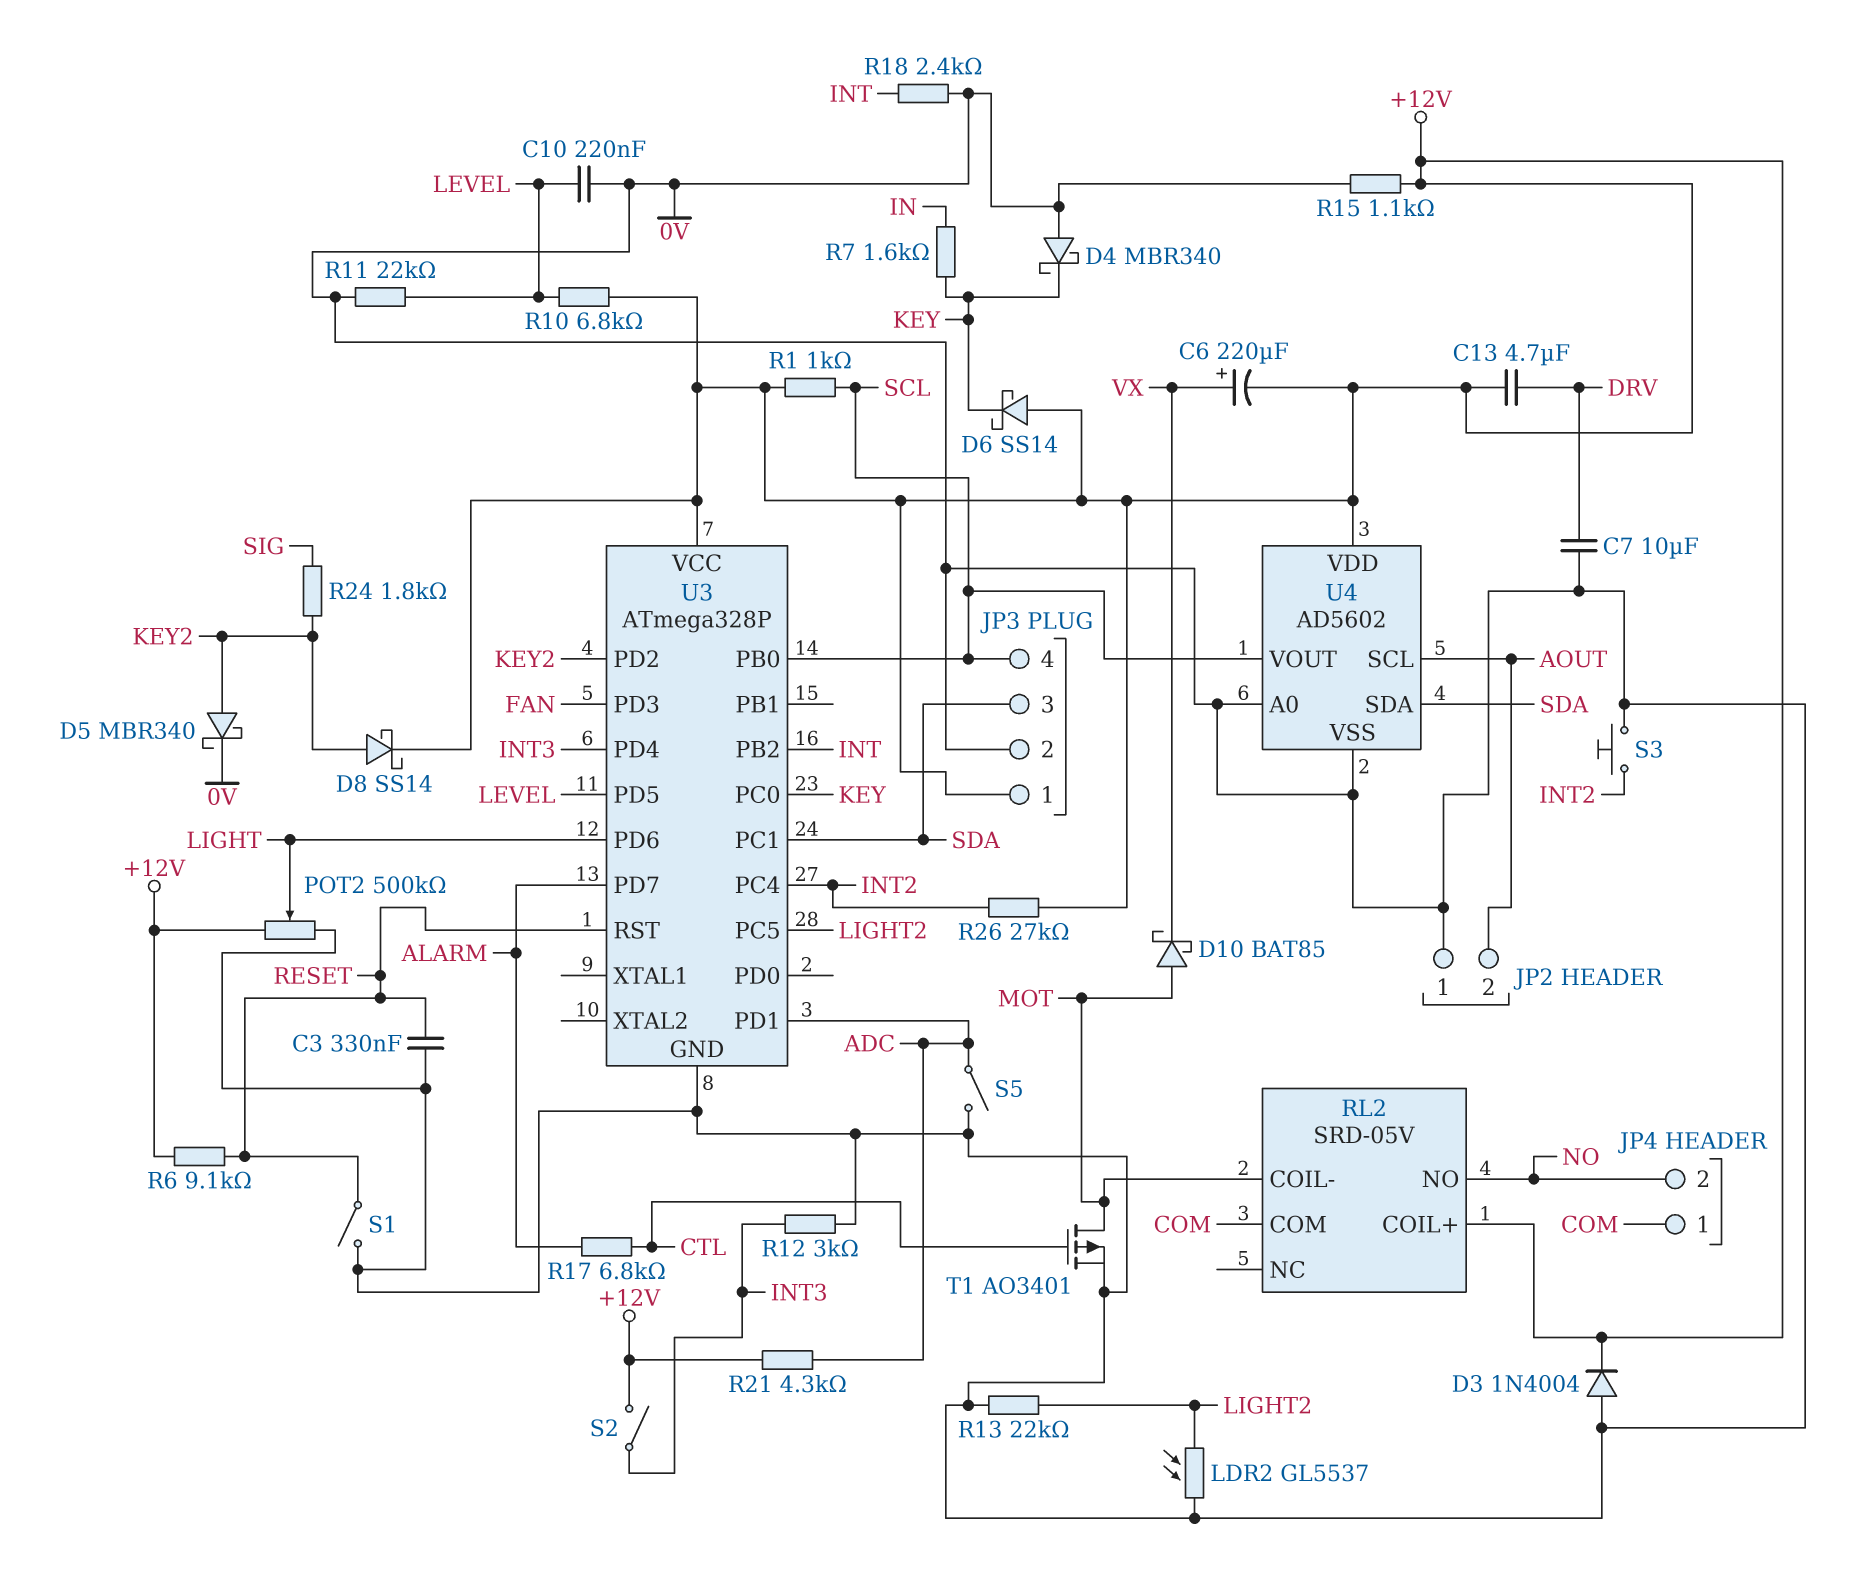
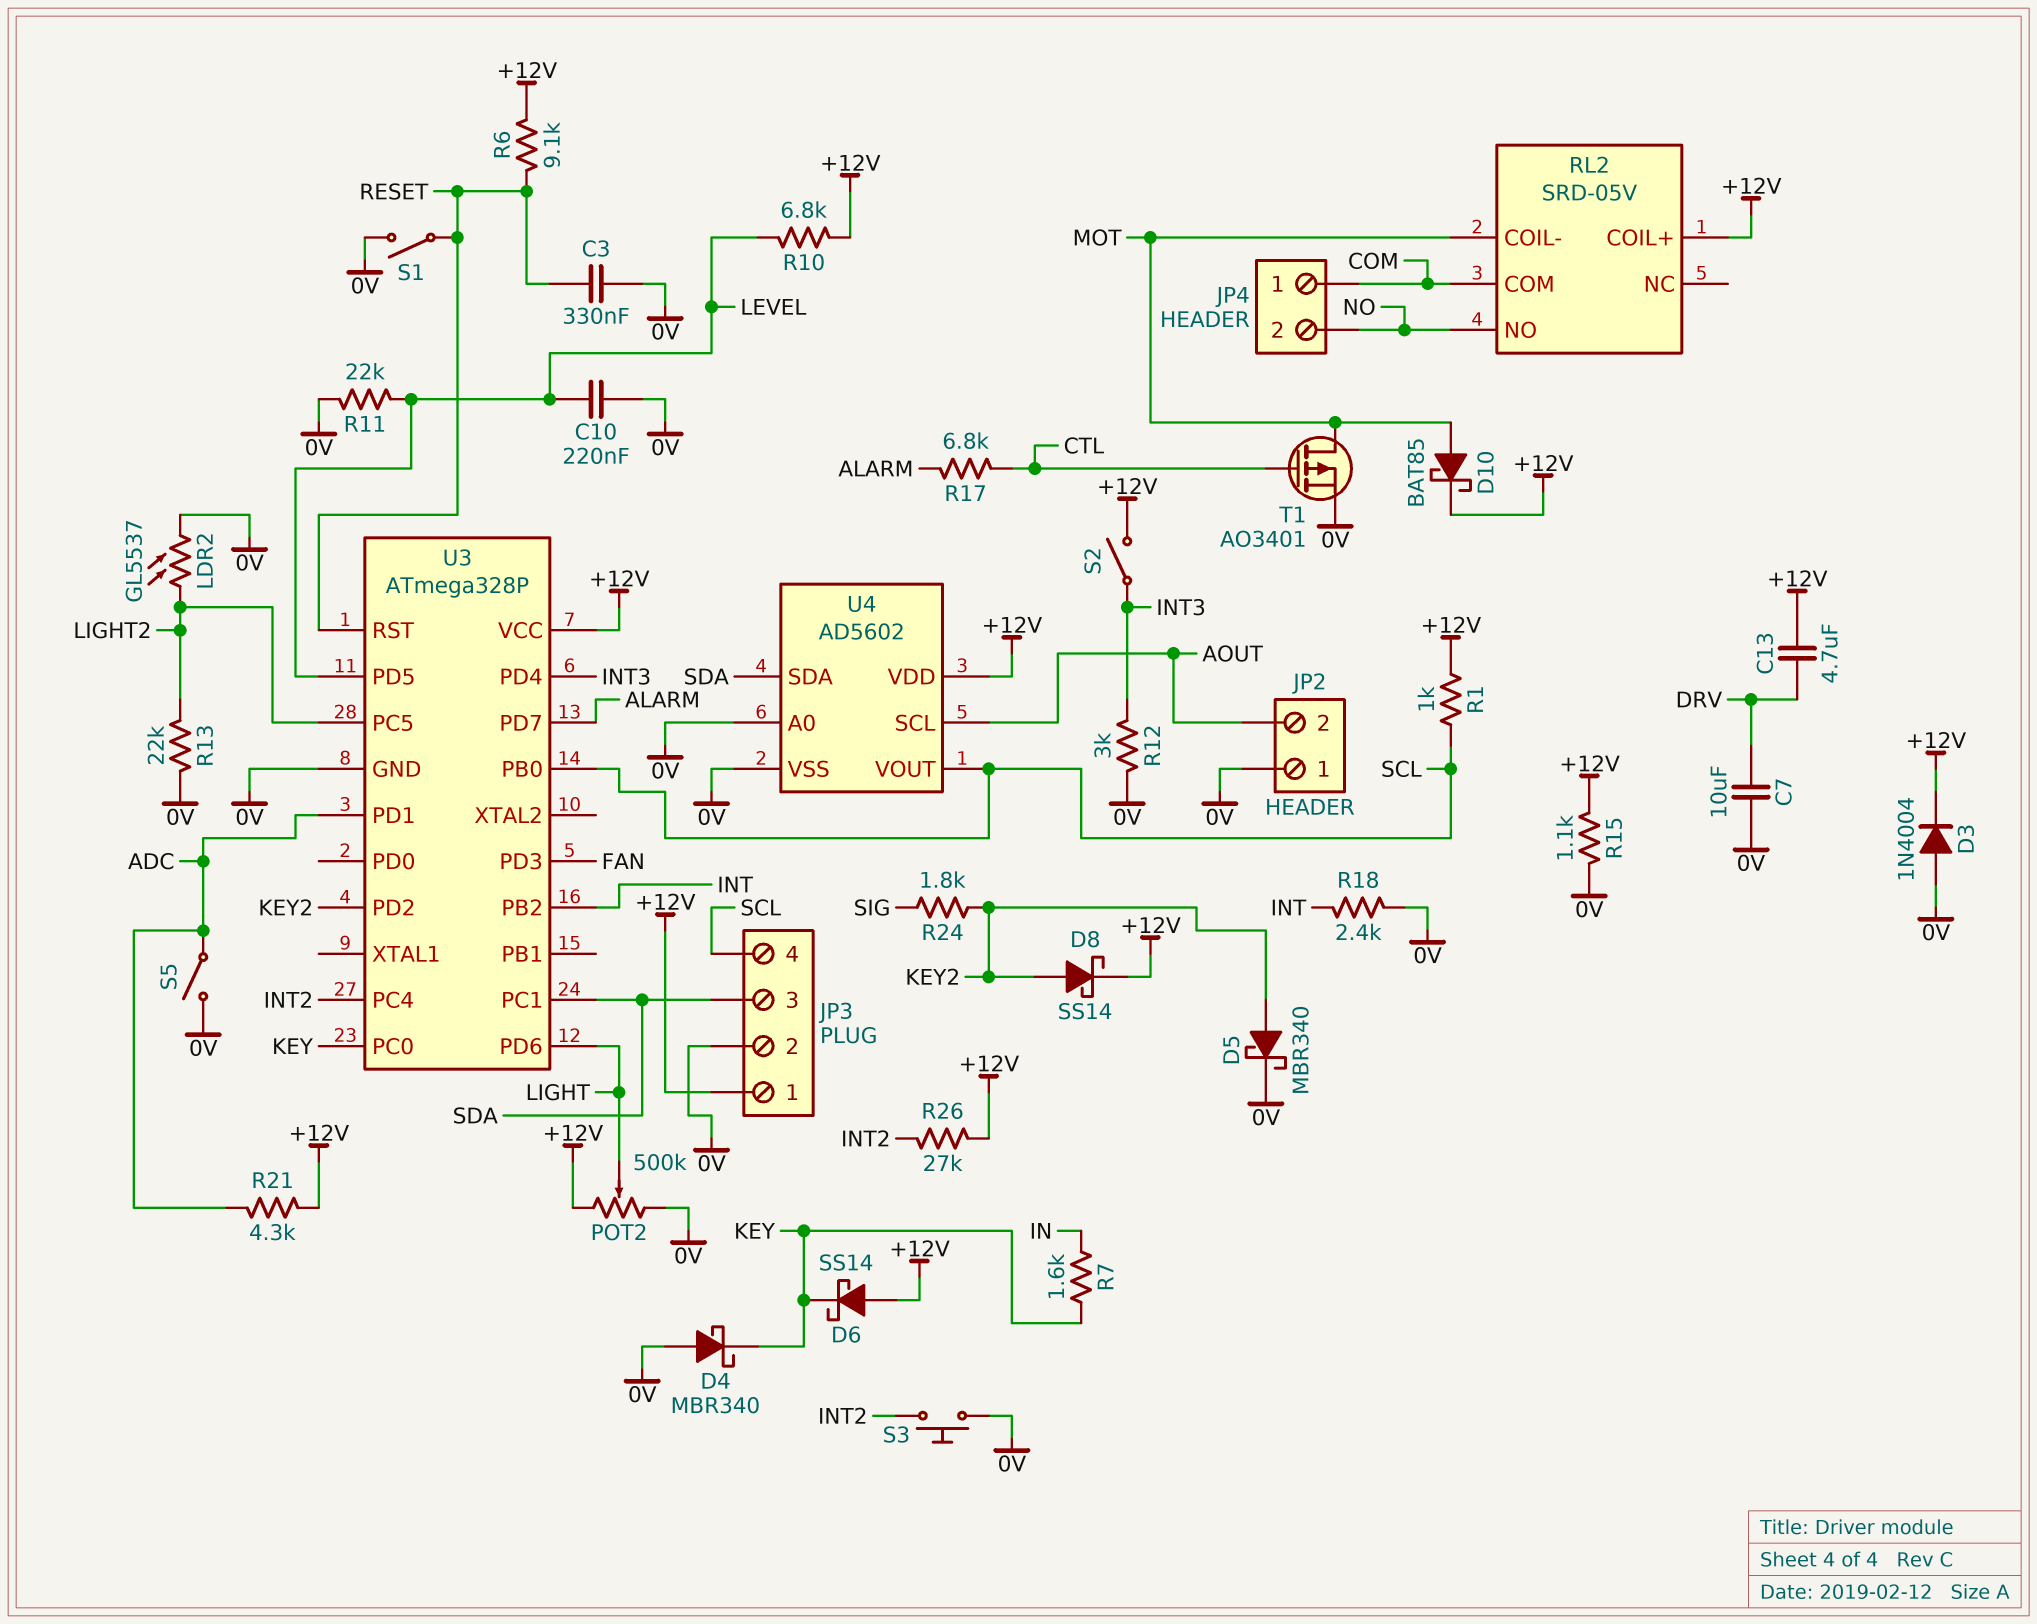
C6: 220uF (plus VX, minus +12V) -> none
D10: schottky BAT85 (A MOT, K VX) -> schottky BAT85 (A MOT, K +12V)

